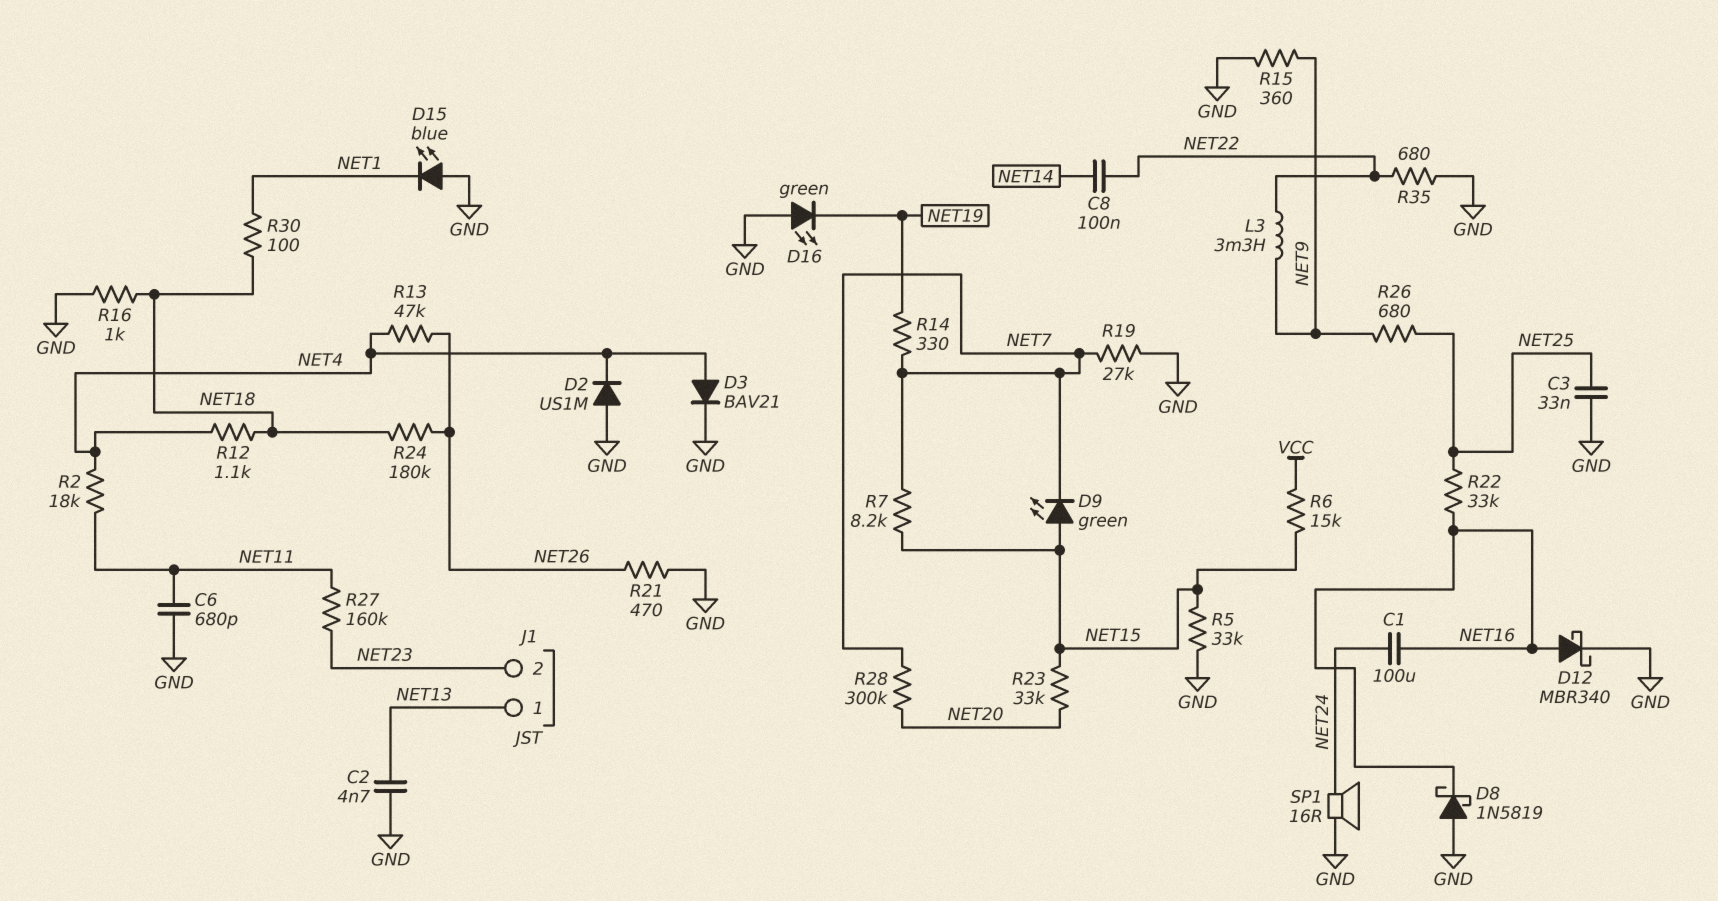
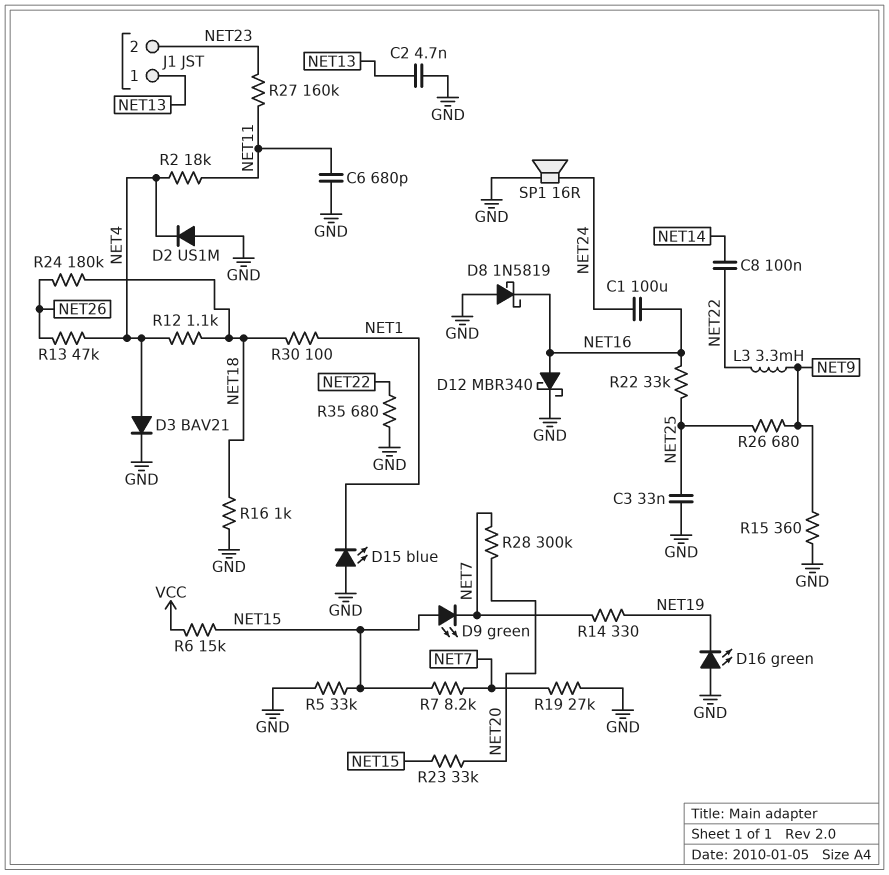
R21: 470 (GND, NET26) -> none

